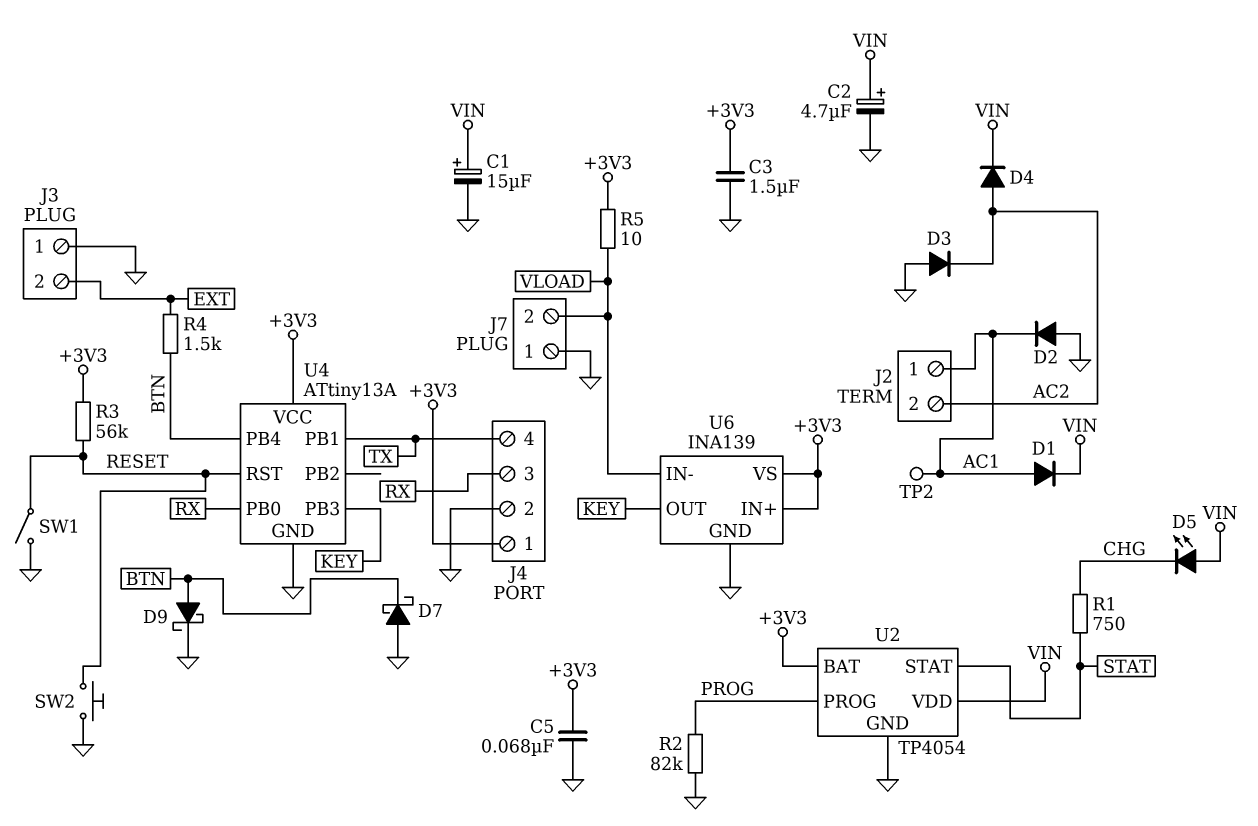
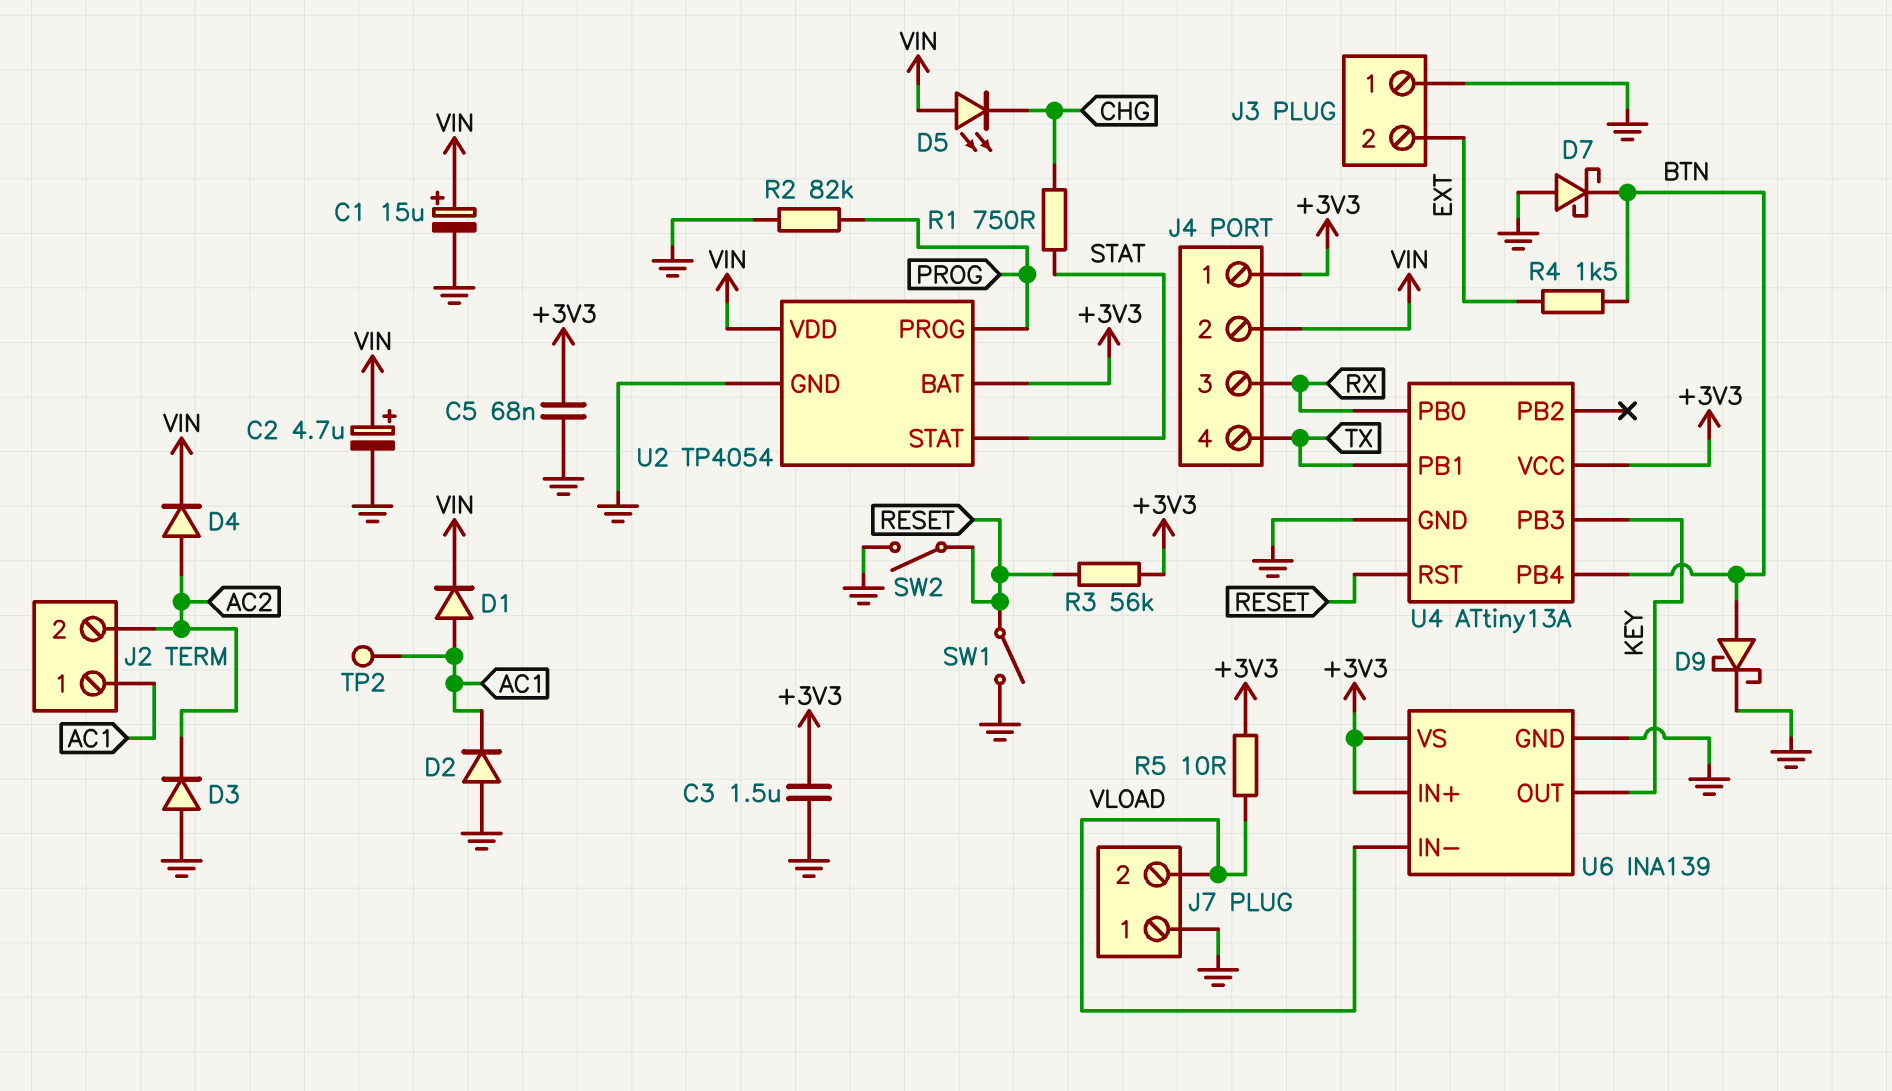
J4 pin 2: GND -> VIN
SW2: button (GND, RESET) -> switch (GND, RESET)

